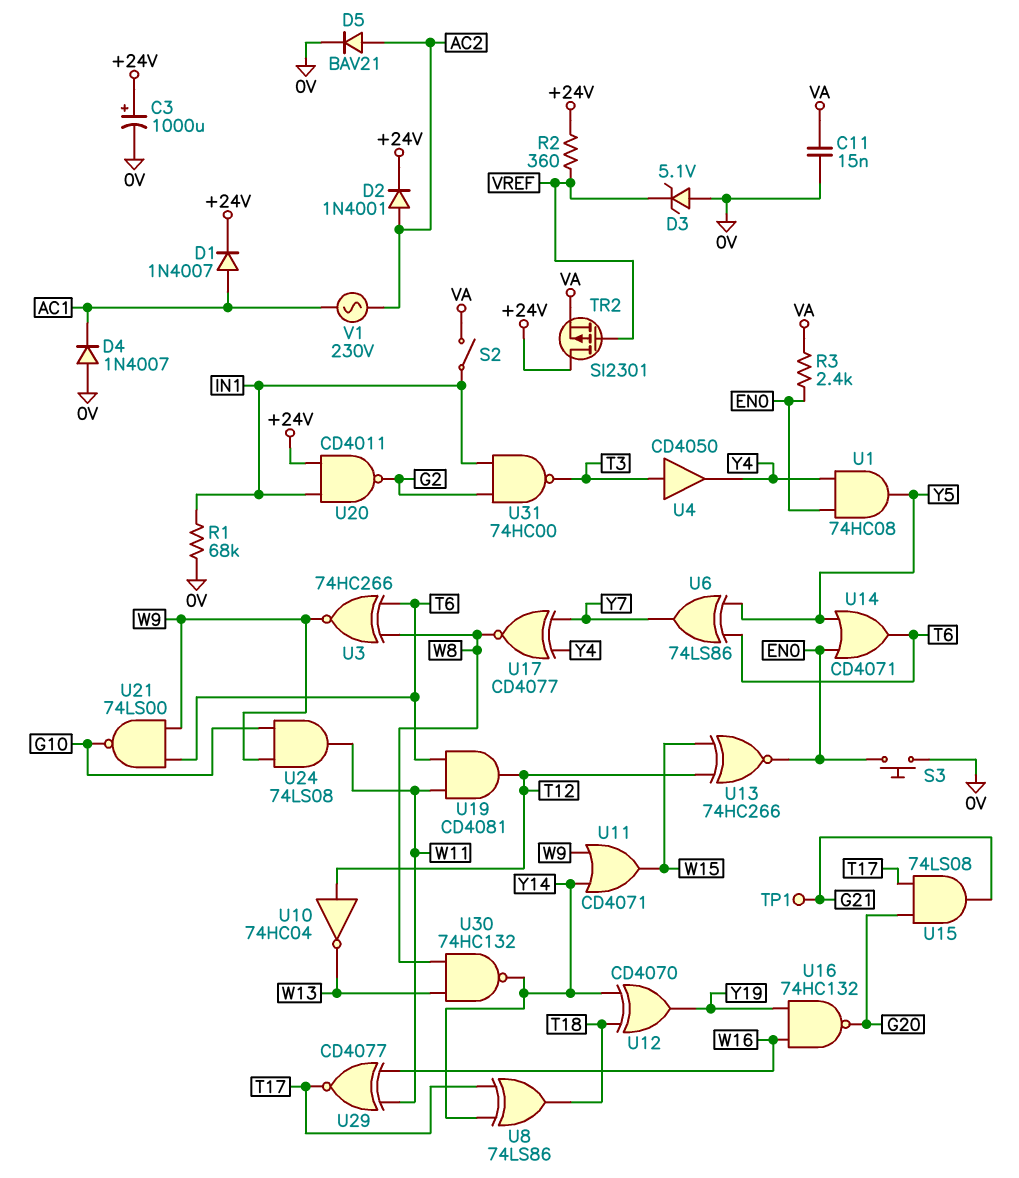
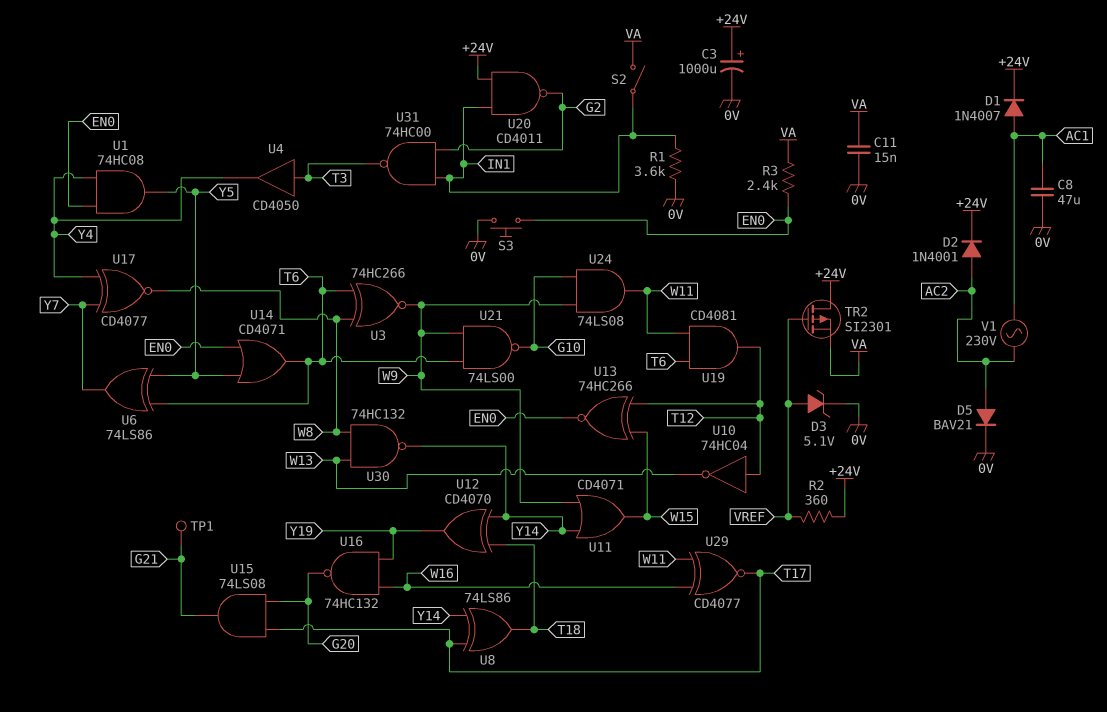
C8: none -> 47uF (0V, AC1)
D3: zener 5.1V (A 0V, K VREF) -> zener 5.1V (A VREF, K 0V)
D4: diode 1N4007 (A 0V, K AC1) -> none
R1: 68k (0V, IN1) -> 3.6k (0V, IN1)

